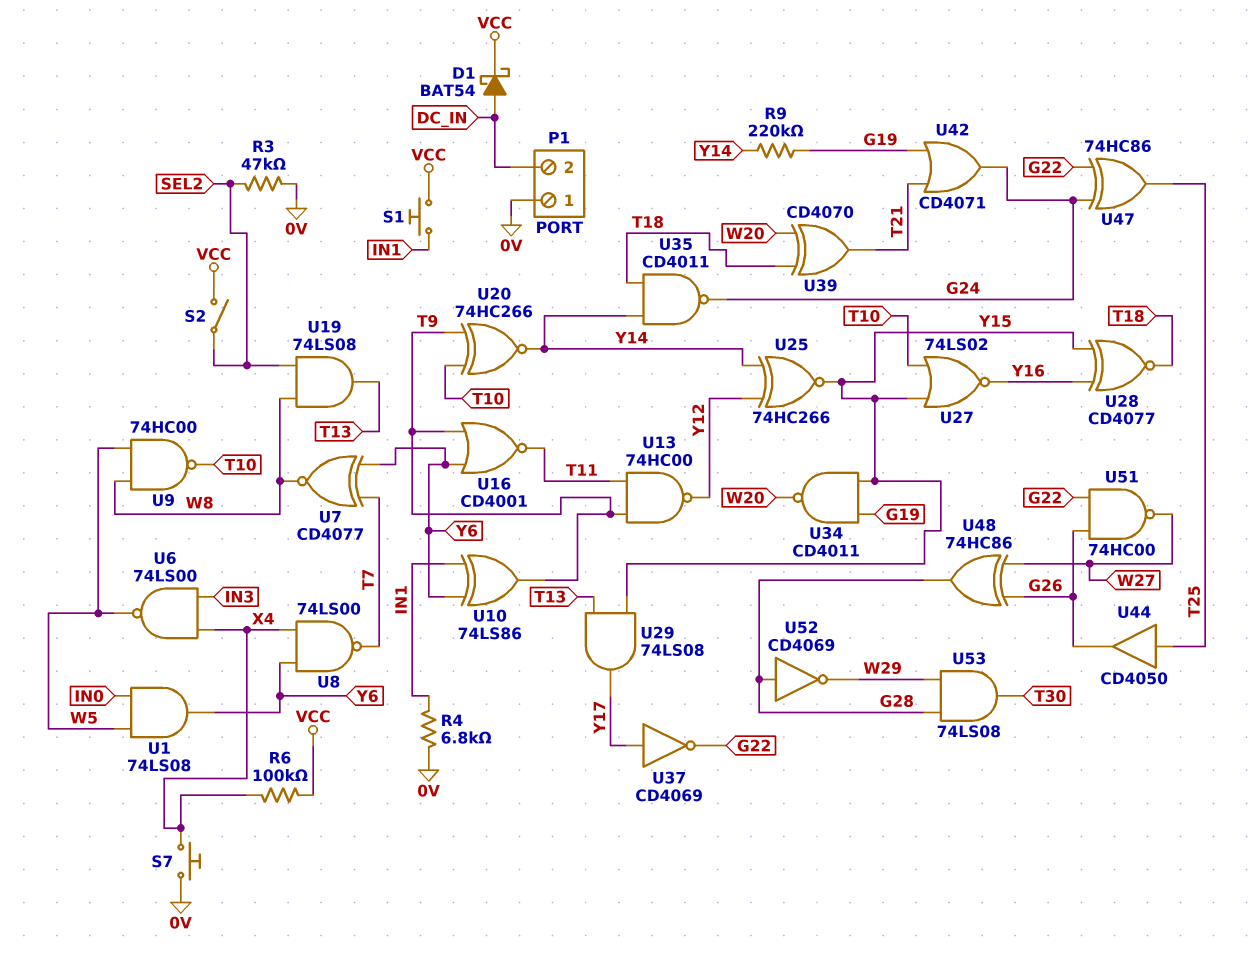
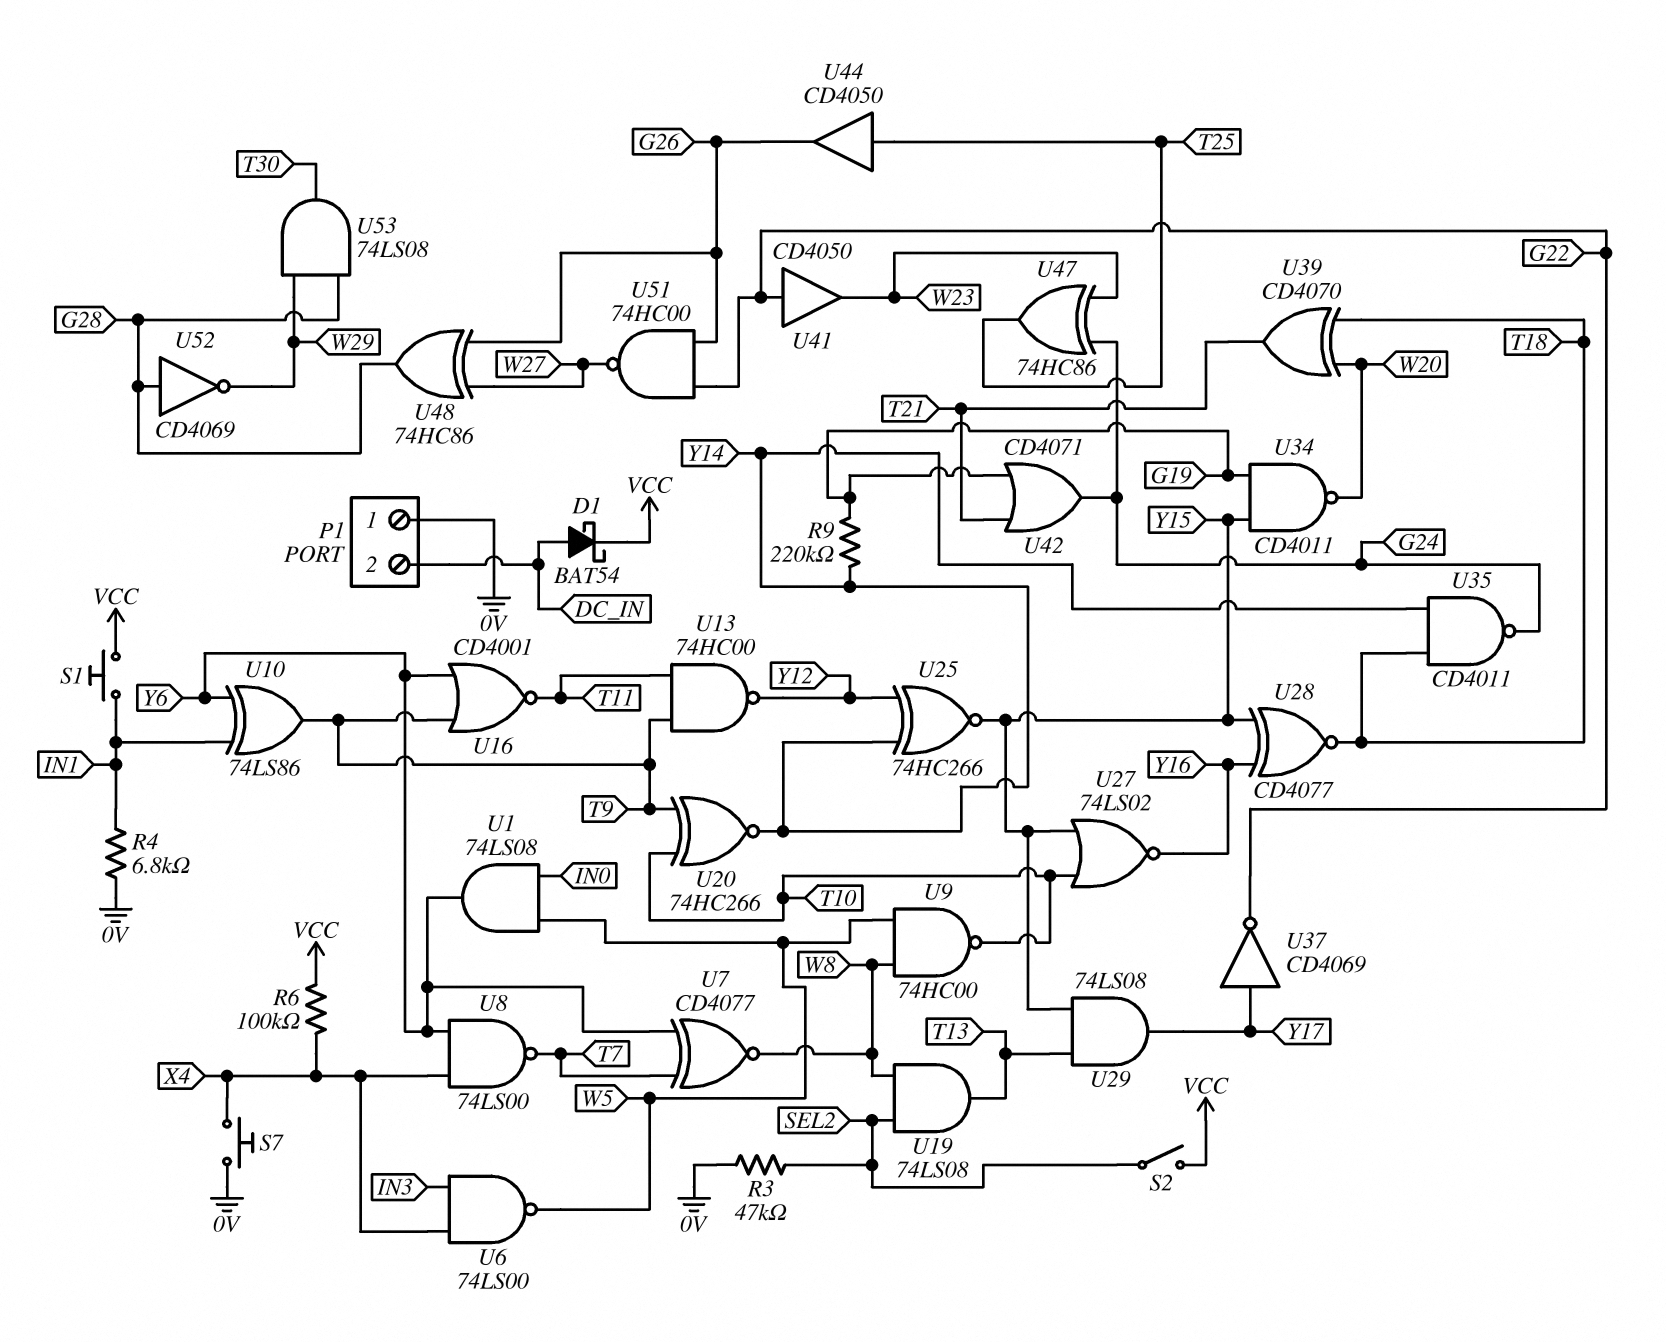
U41: none -> buffer CD4050 (in G22, out W23)
U47: XOR 74HC86 (in G22, in G24, out T25) -> XOR 74HC86 (in G24, in W23, out T25)

